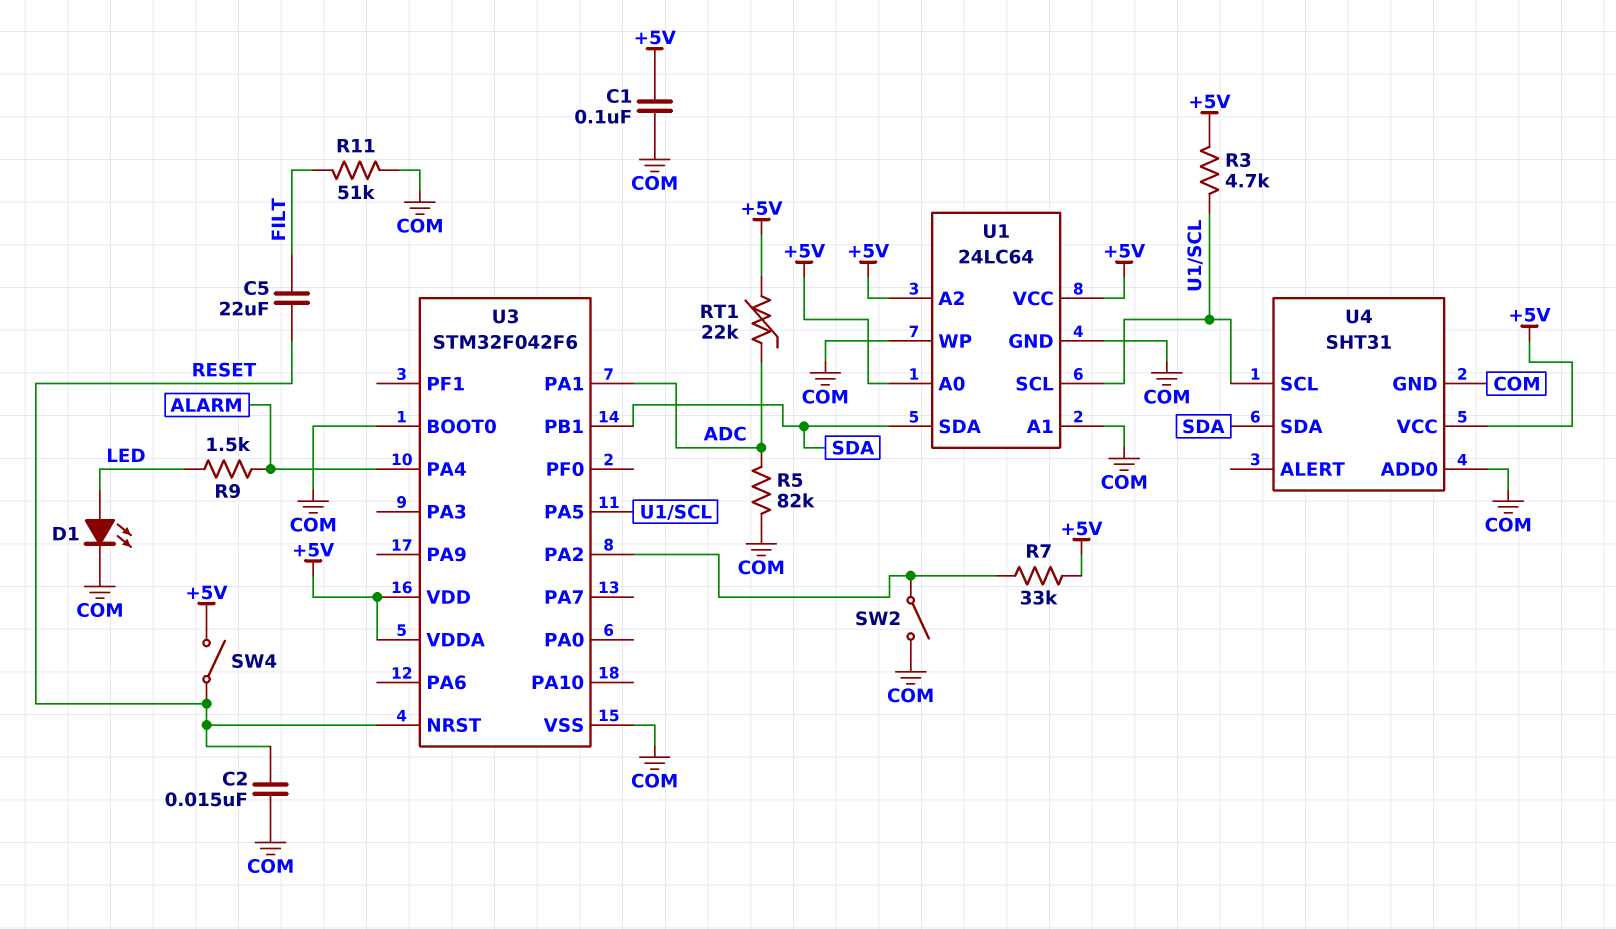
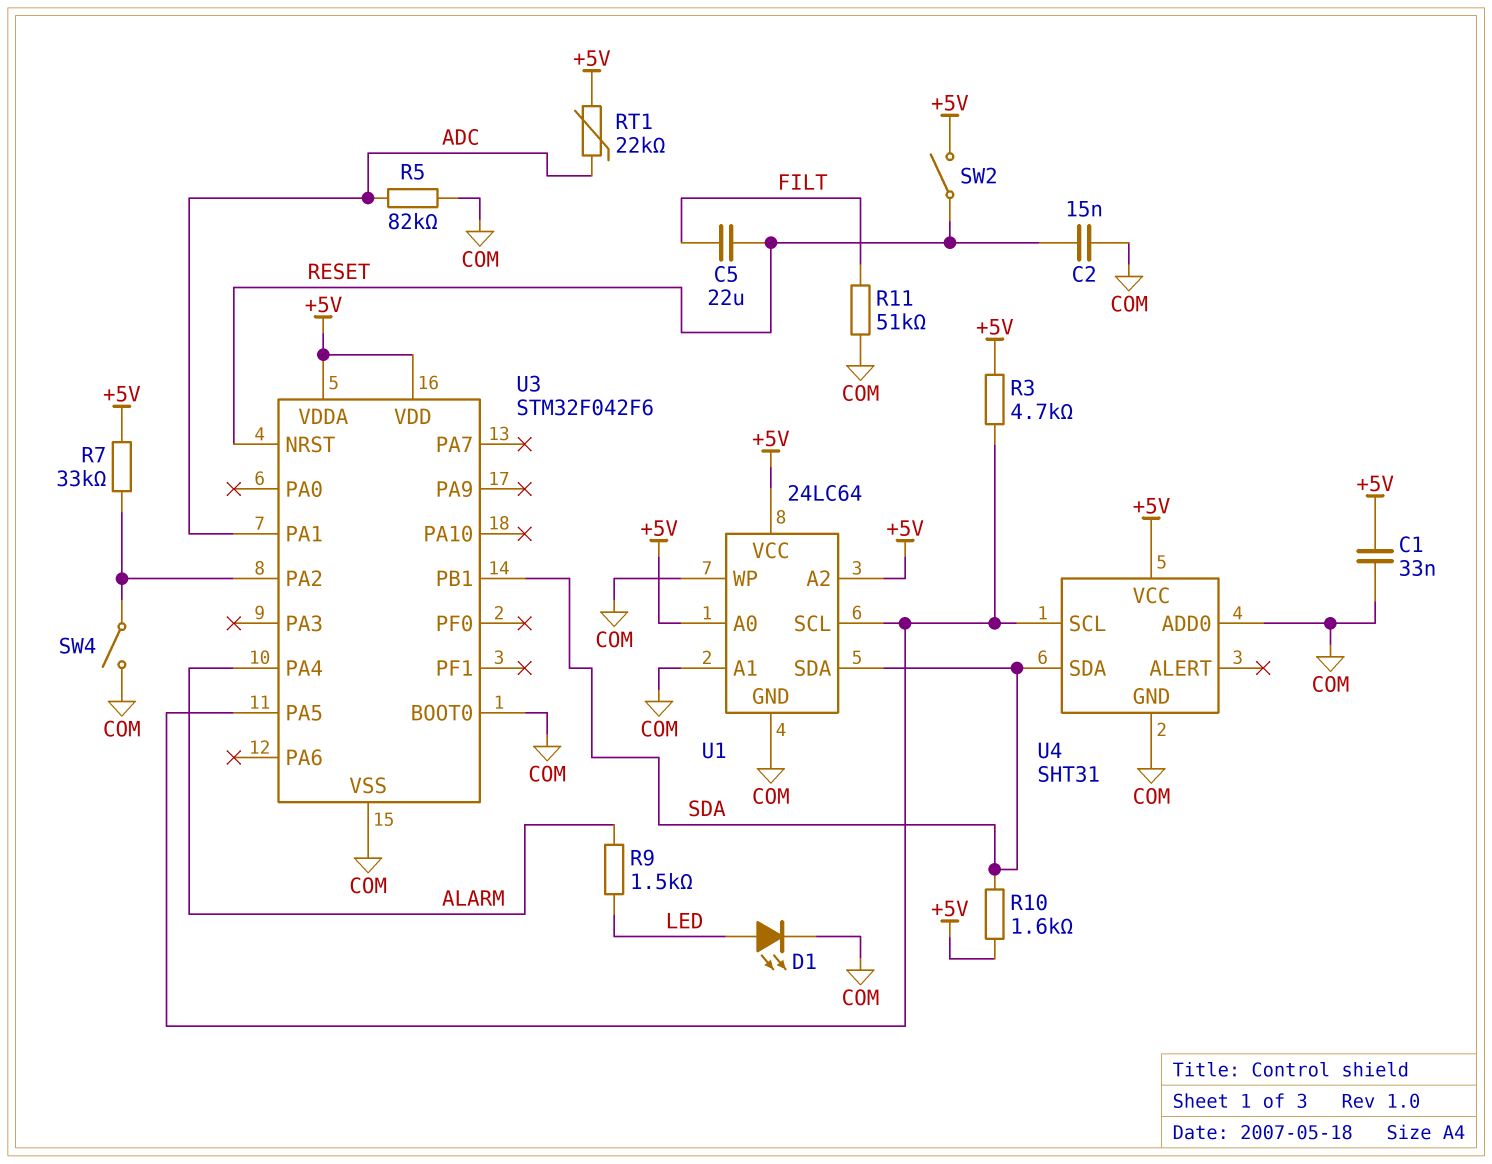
C1: 100nF (+5V, COM) -> 33nF (+5V, COM)
R10: none -> 1.6k (+5V, SDA)
SW2: switch (COM, U3/PA2) -> switch (+5V, RESET)
SW4: switch (+5V, RESET) -> switch (COM, U3/PA2)

